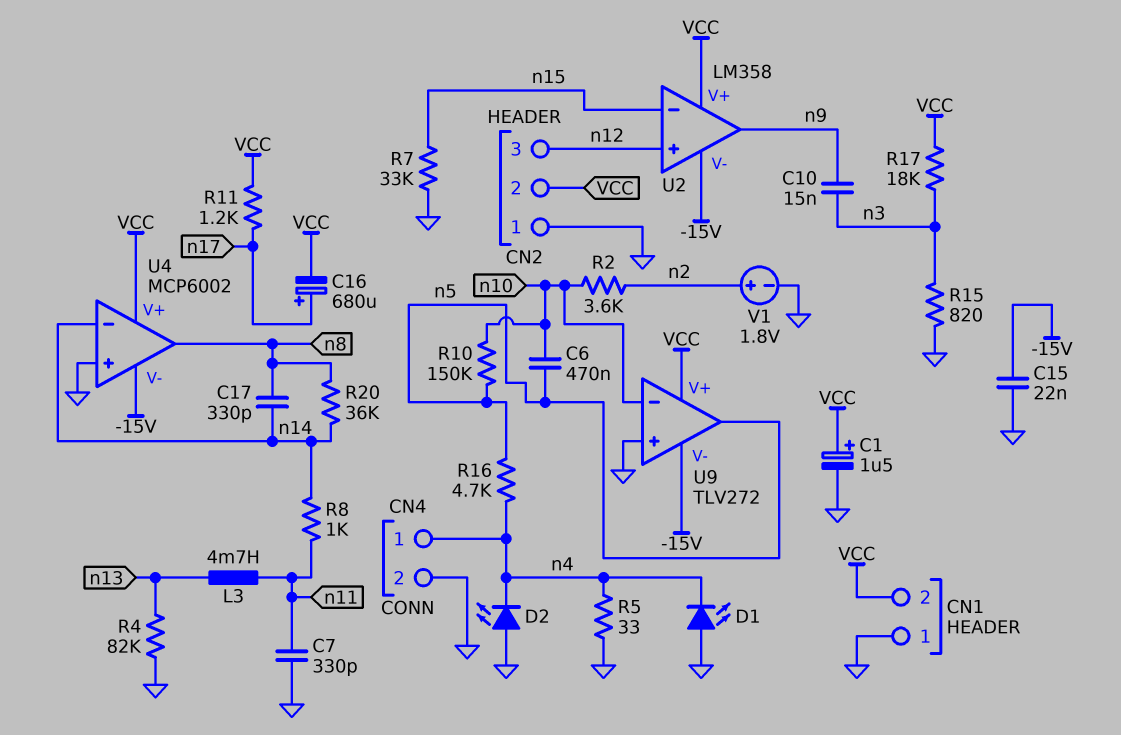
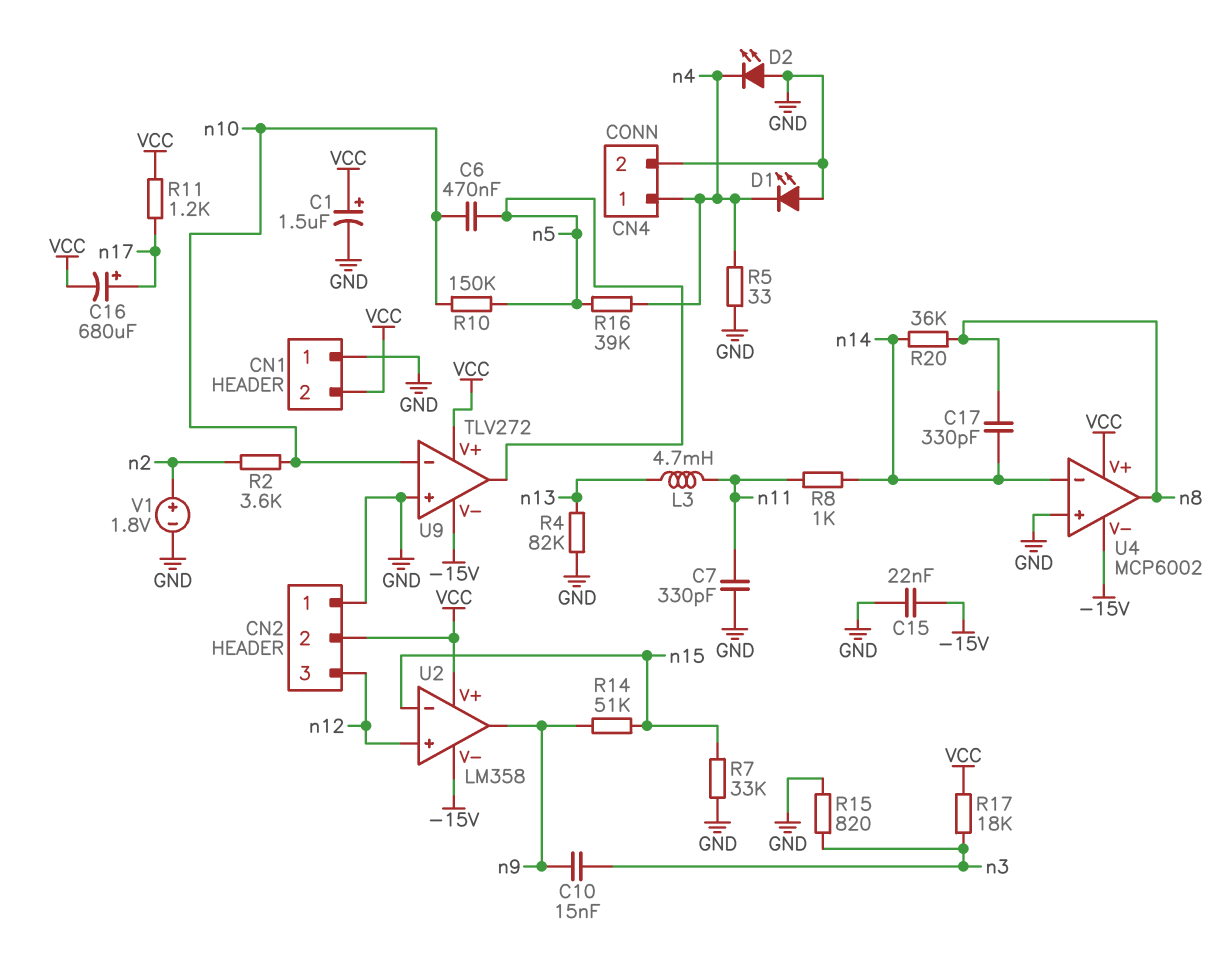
R14: none -> 51k (n9, n15)
R16: 4.7k (n4, n5) -> 39k (n4, n5)

